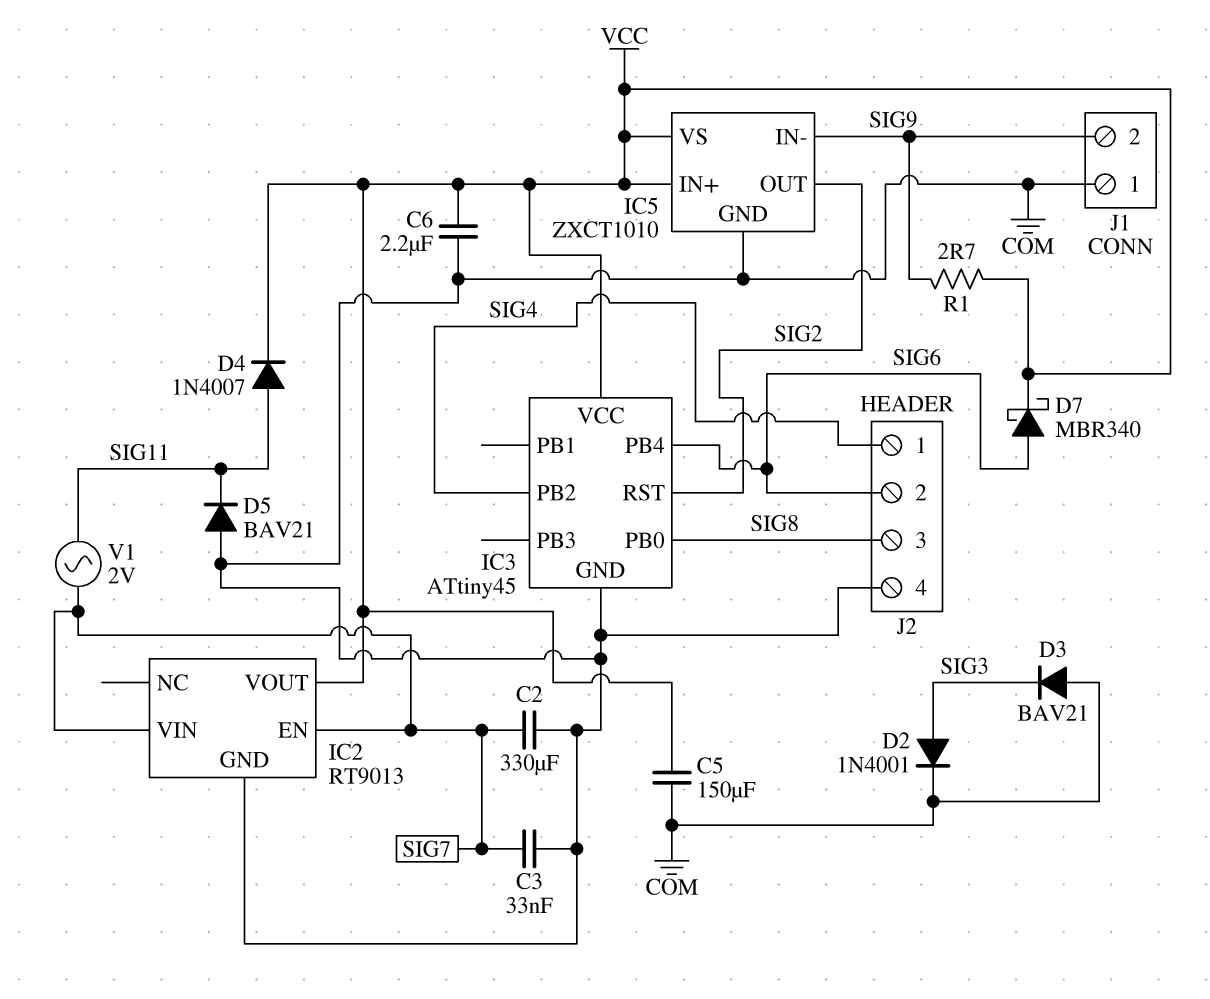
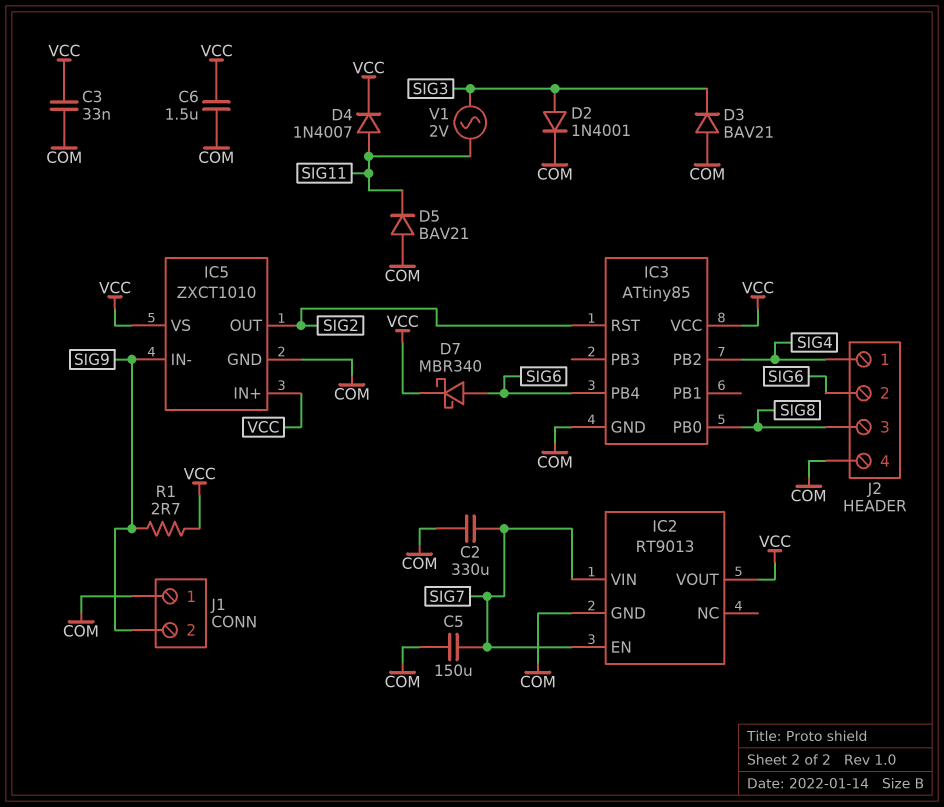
C3: 33nF (COM, SIG7) -> 33nF (COM, VCC)
C5: 150uF (COM, VCC) -> 150uF (COM, SIG7)
C6: 2.2uF (COM, VCC) -> 1.5uF (COM, VCC)
IC3: ATtiny45 -> ATtiny85
V1: AC 2V (SIG7, SIG11) -> AC 2V (SIG3, SIG11)

